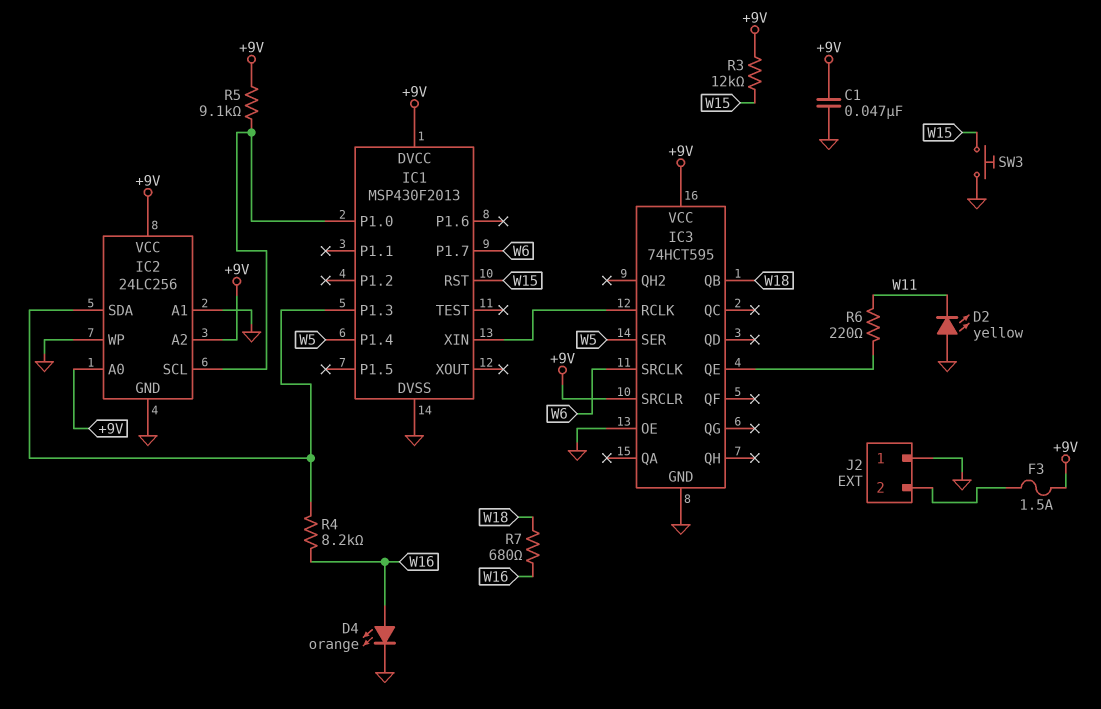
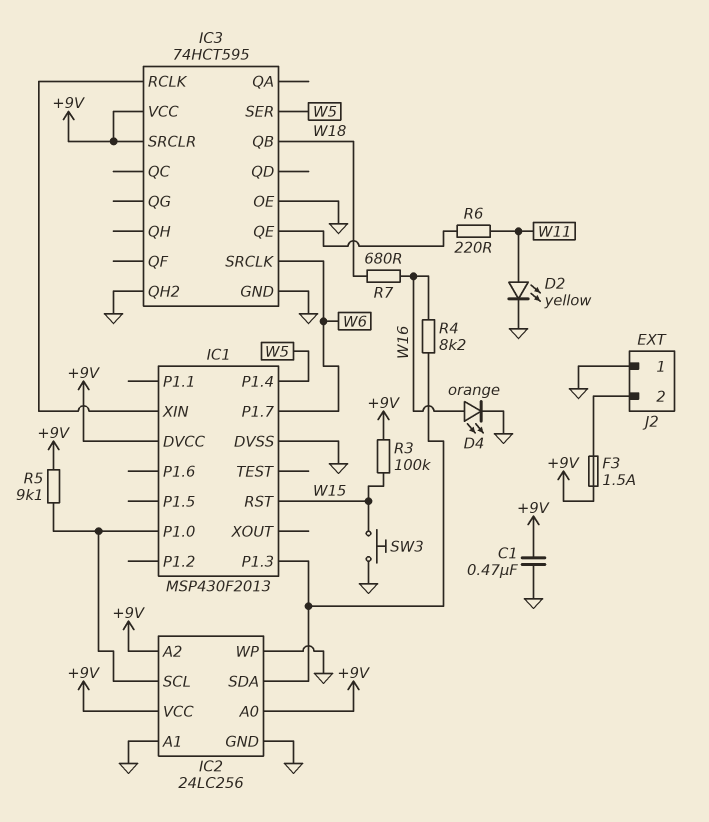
C1: 47nF (+9V, GND) -> 470nF (+9V, GND)
D2: LED yellow (A GND, K W11) -> LED yellow (A W11, K GND)
IC3 pin QH2: none -> GND
R3: 12k (+9V, W15) -> 100k (+9V, W15)

